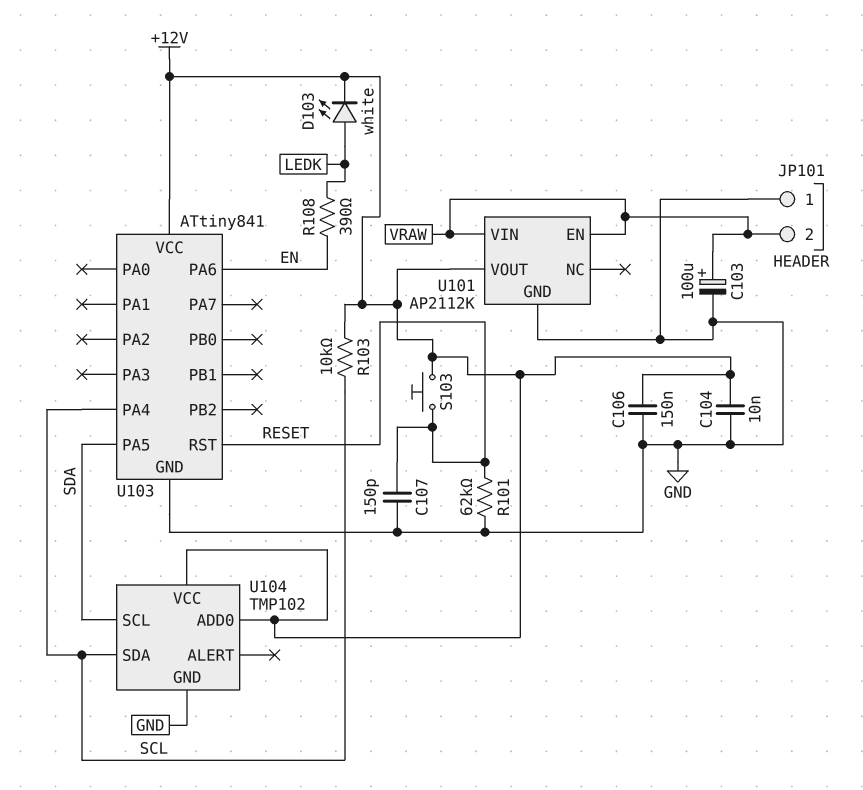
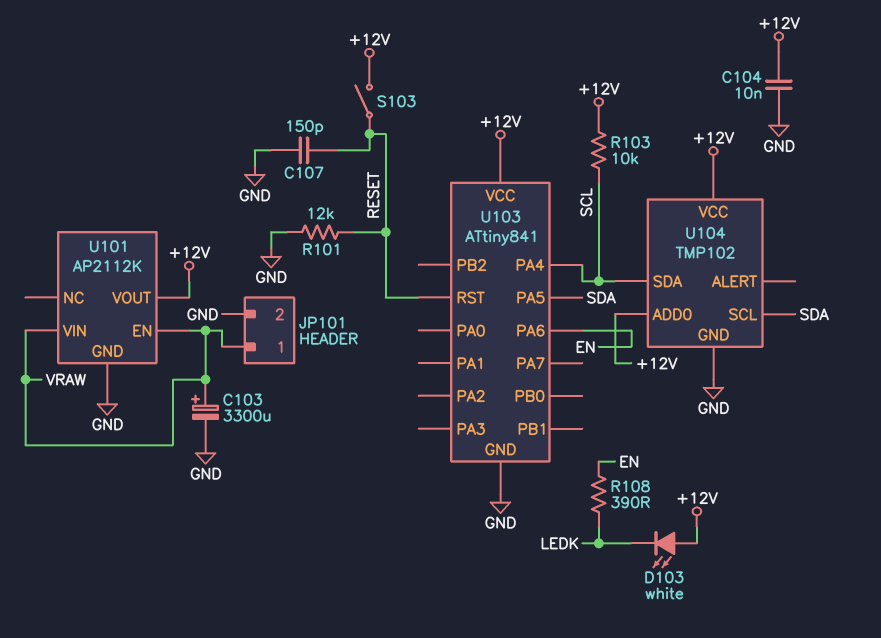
C103: 100uF (plus VRAW, minus GND) -> 3300uF (plus VRAW, minus GND)
C106: 150nF (+12V, GND) -> none
D103: LED white (A LEDK, K +12V) -> LED white (A +12V, K LEDK)
JP101 pin 1: GND -> VRAW
JP101 pin 2: VRAW -> GND
R101: 62k (GND, RESET) -> 12k (GND, RESET)
S103: button (+12V, RESET) -> switch (+12V, RESET)

